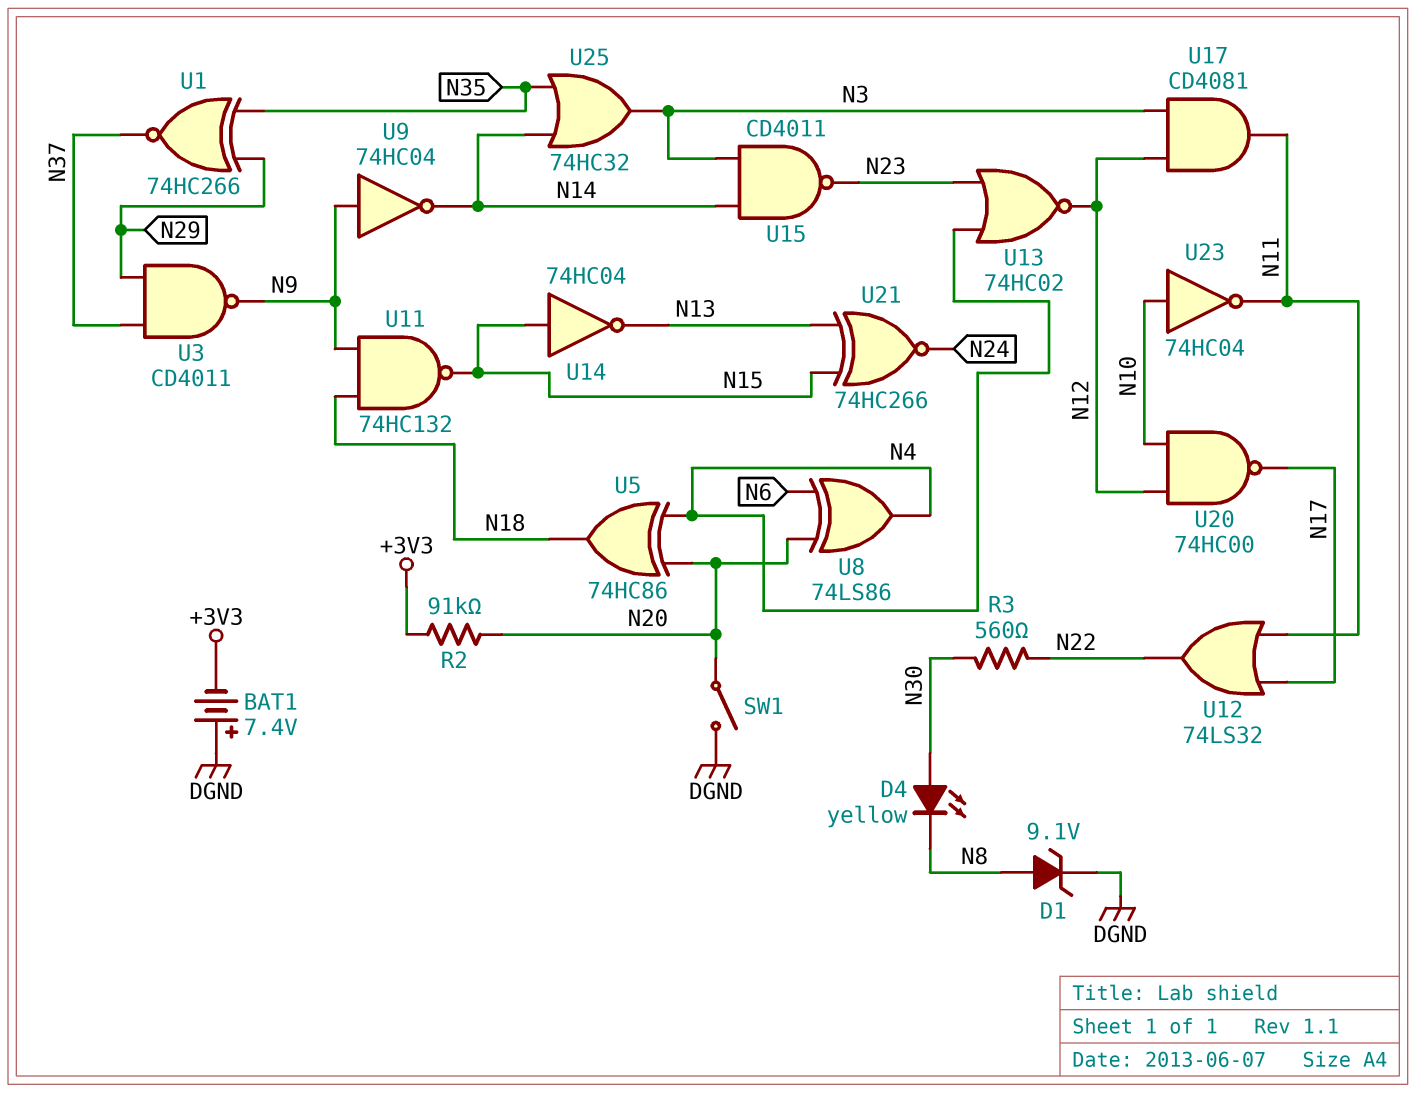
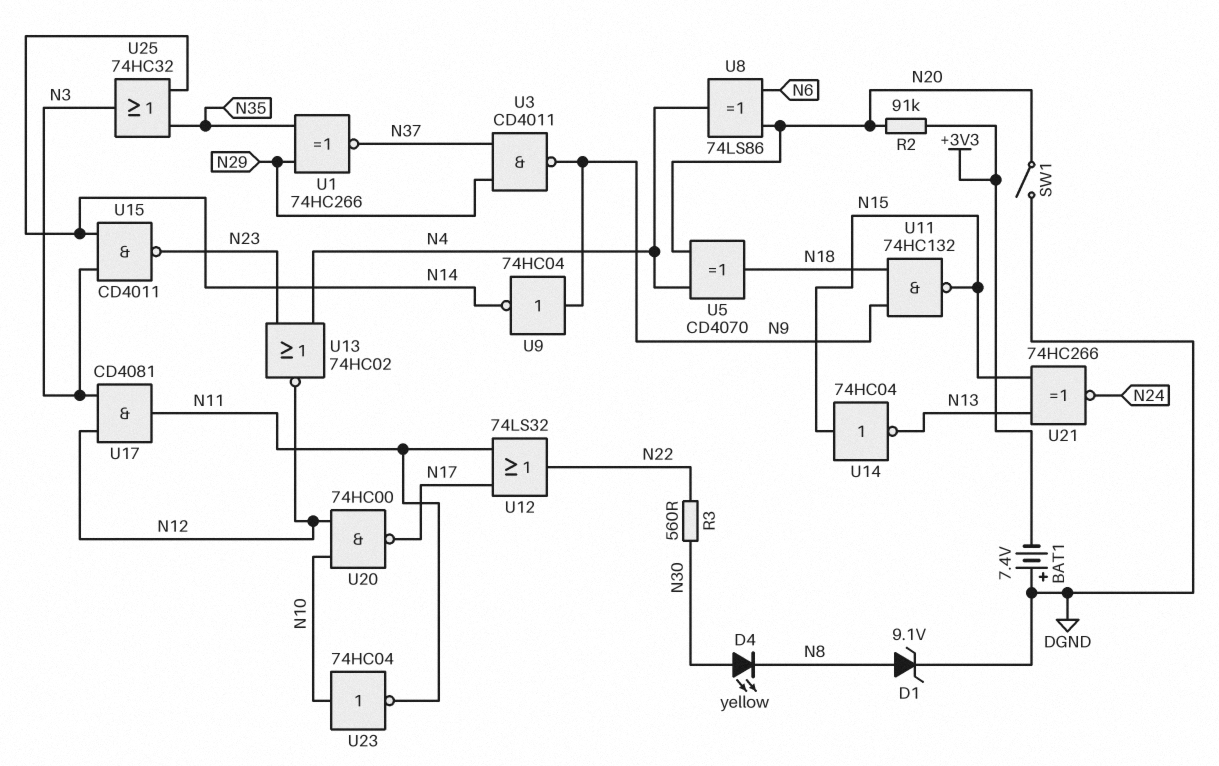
U5: XOR 74HC86 (in N4, in N20, out N18) -> XOR CD4070 (in N4, in N20, out N18)

